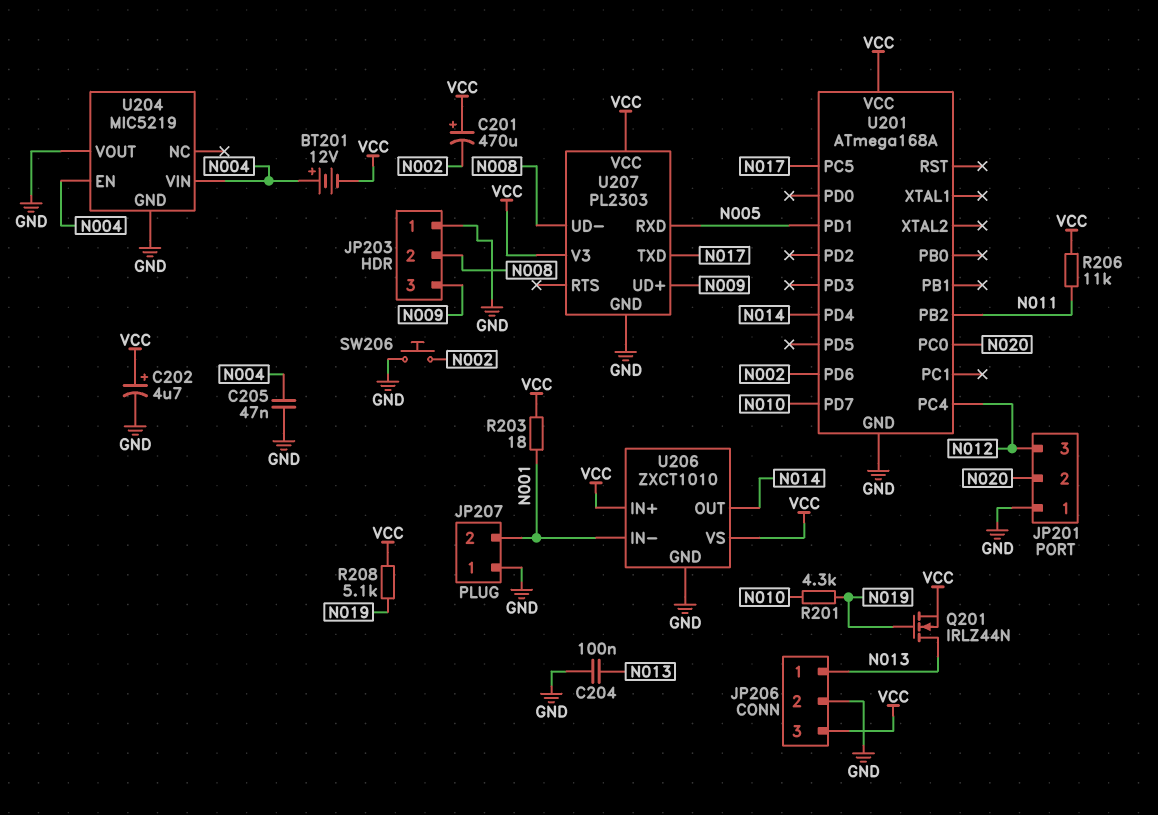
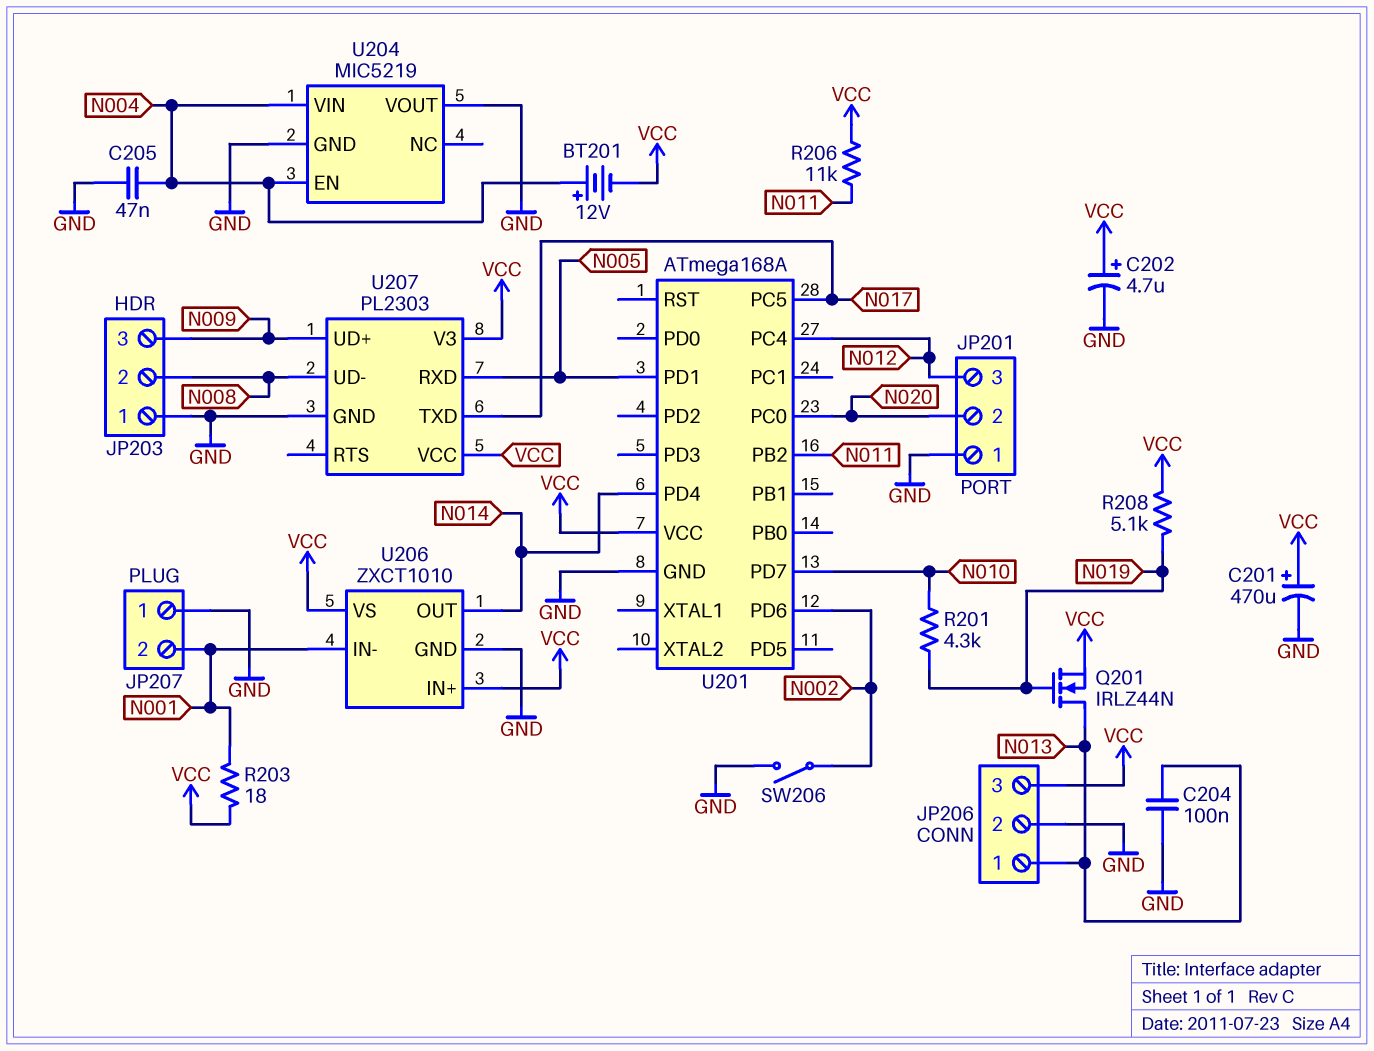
C201: 470uF (plus VCC, minus N002) -> 470uF (plus VCC, minus GND)
SW206: button (GND, N002) -> switch (GND, N002)

